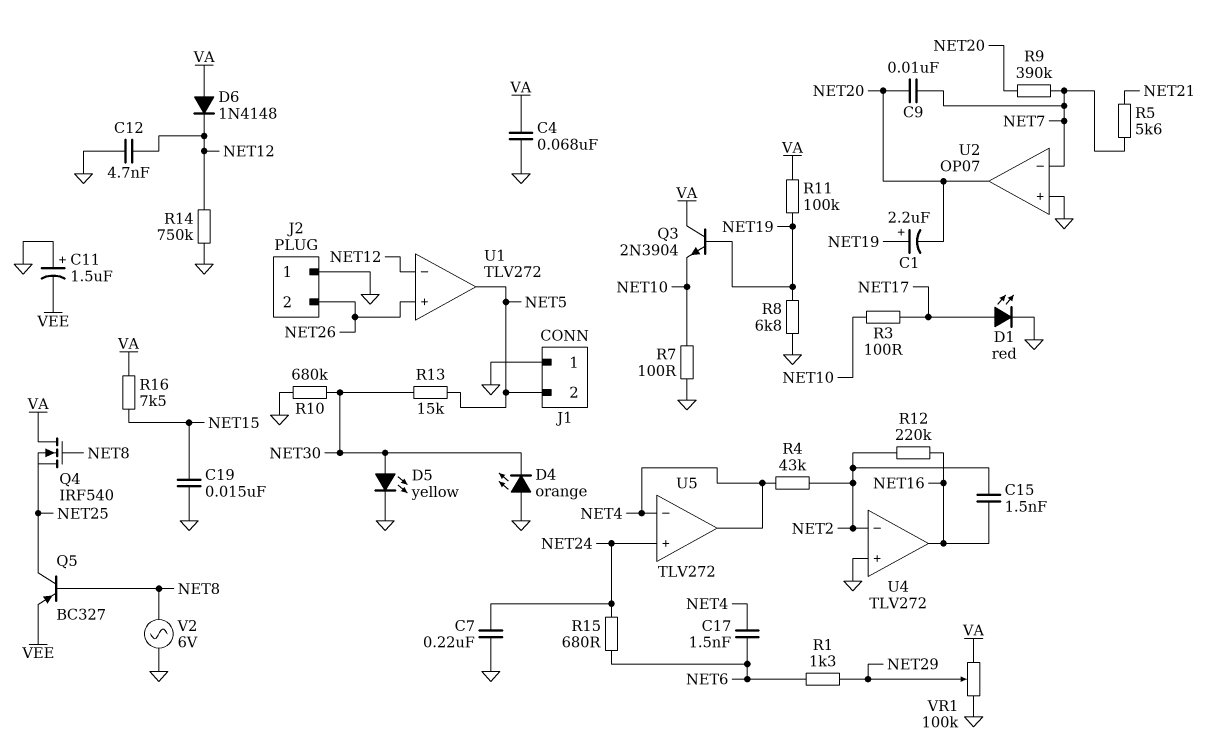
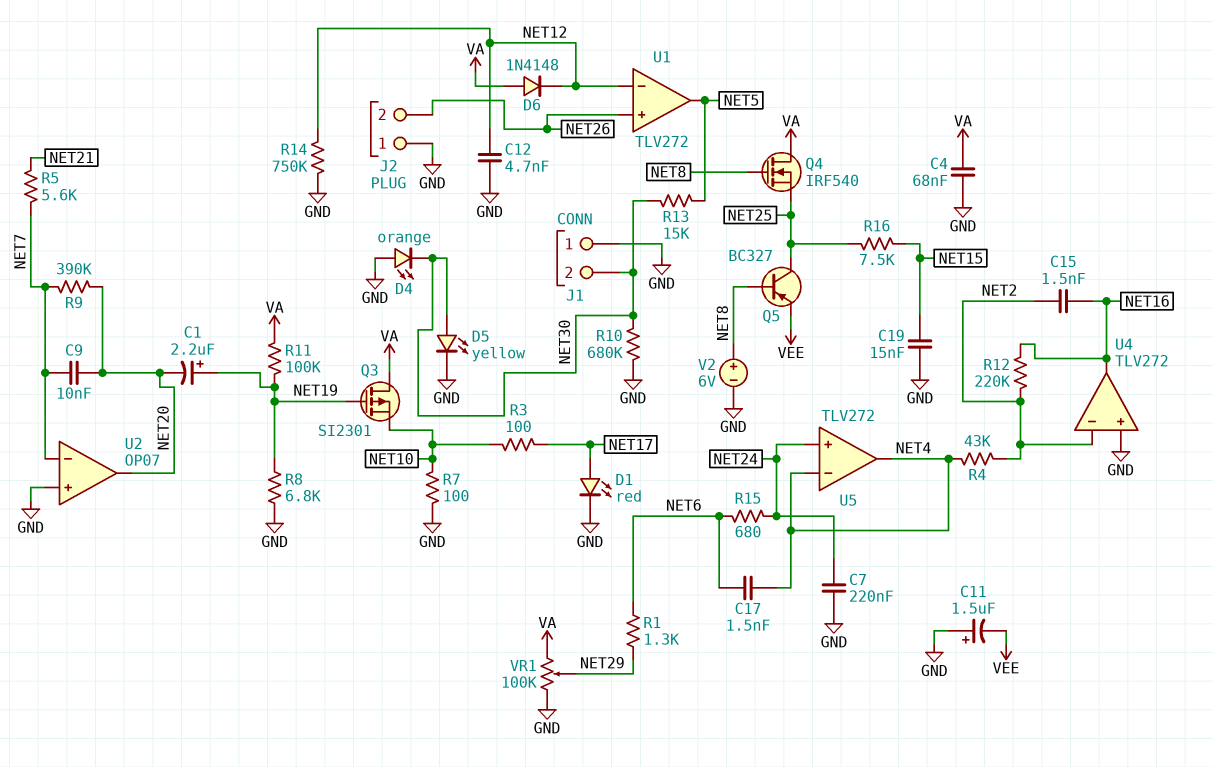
J1 pin 2: NET5 -> NET30
Q3: NPN 2N3904 (B NET19, C VA, E NET10) -> PMOS SI2301 (G NET19, D VA, S NET10)
R16: 7.5k (NET15, VA) -> 7.5k (NET15, NET25)
V2: AC 6V (GND, NET8) -> 6V (plus NET8, minus GND)

